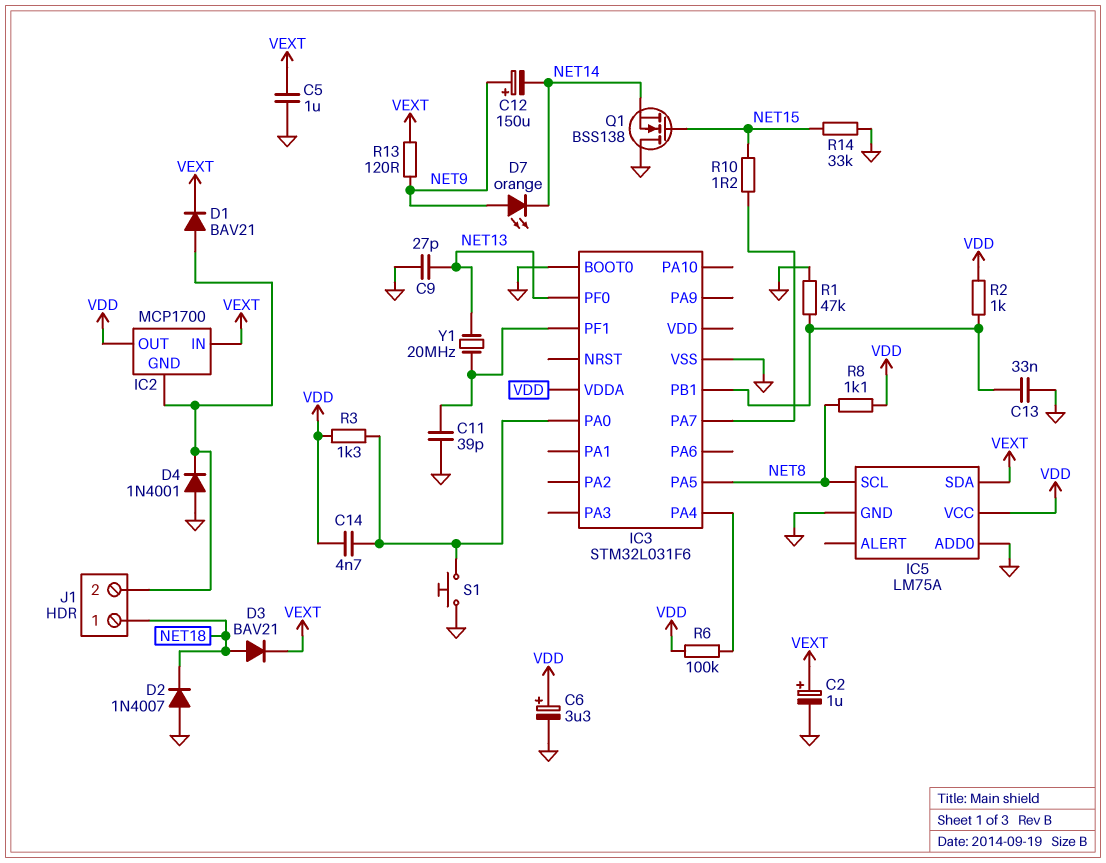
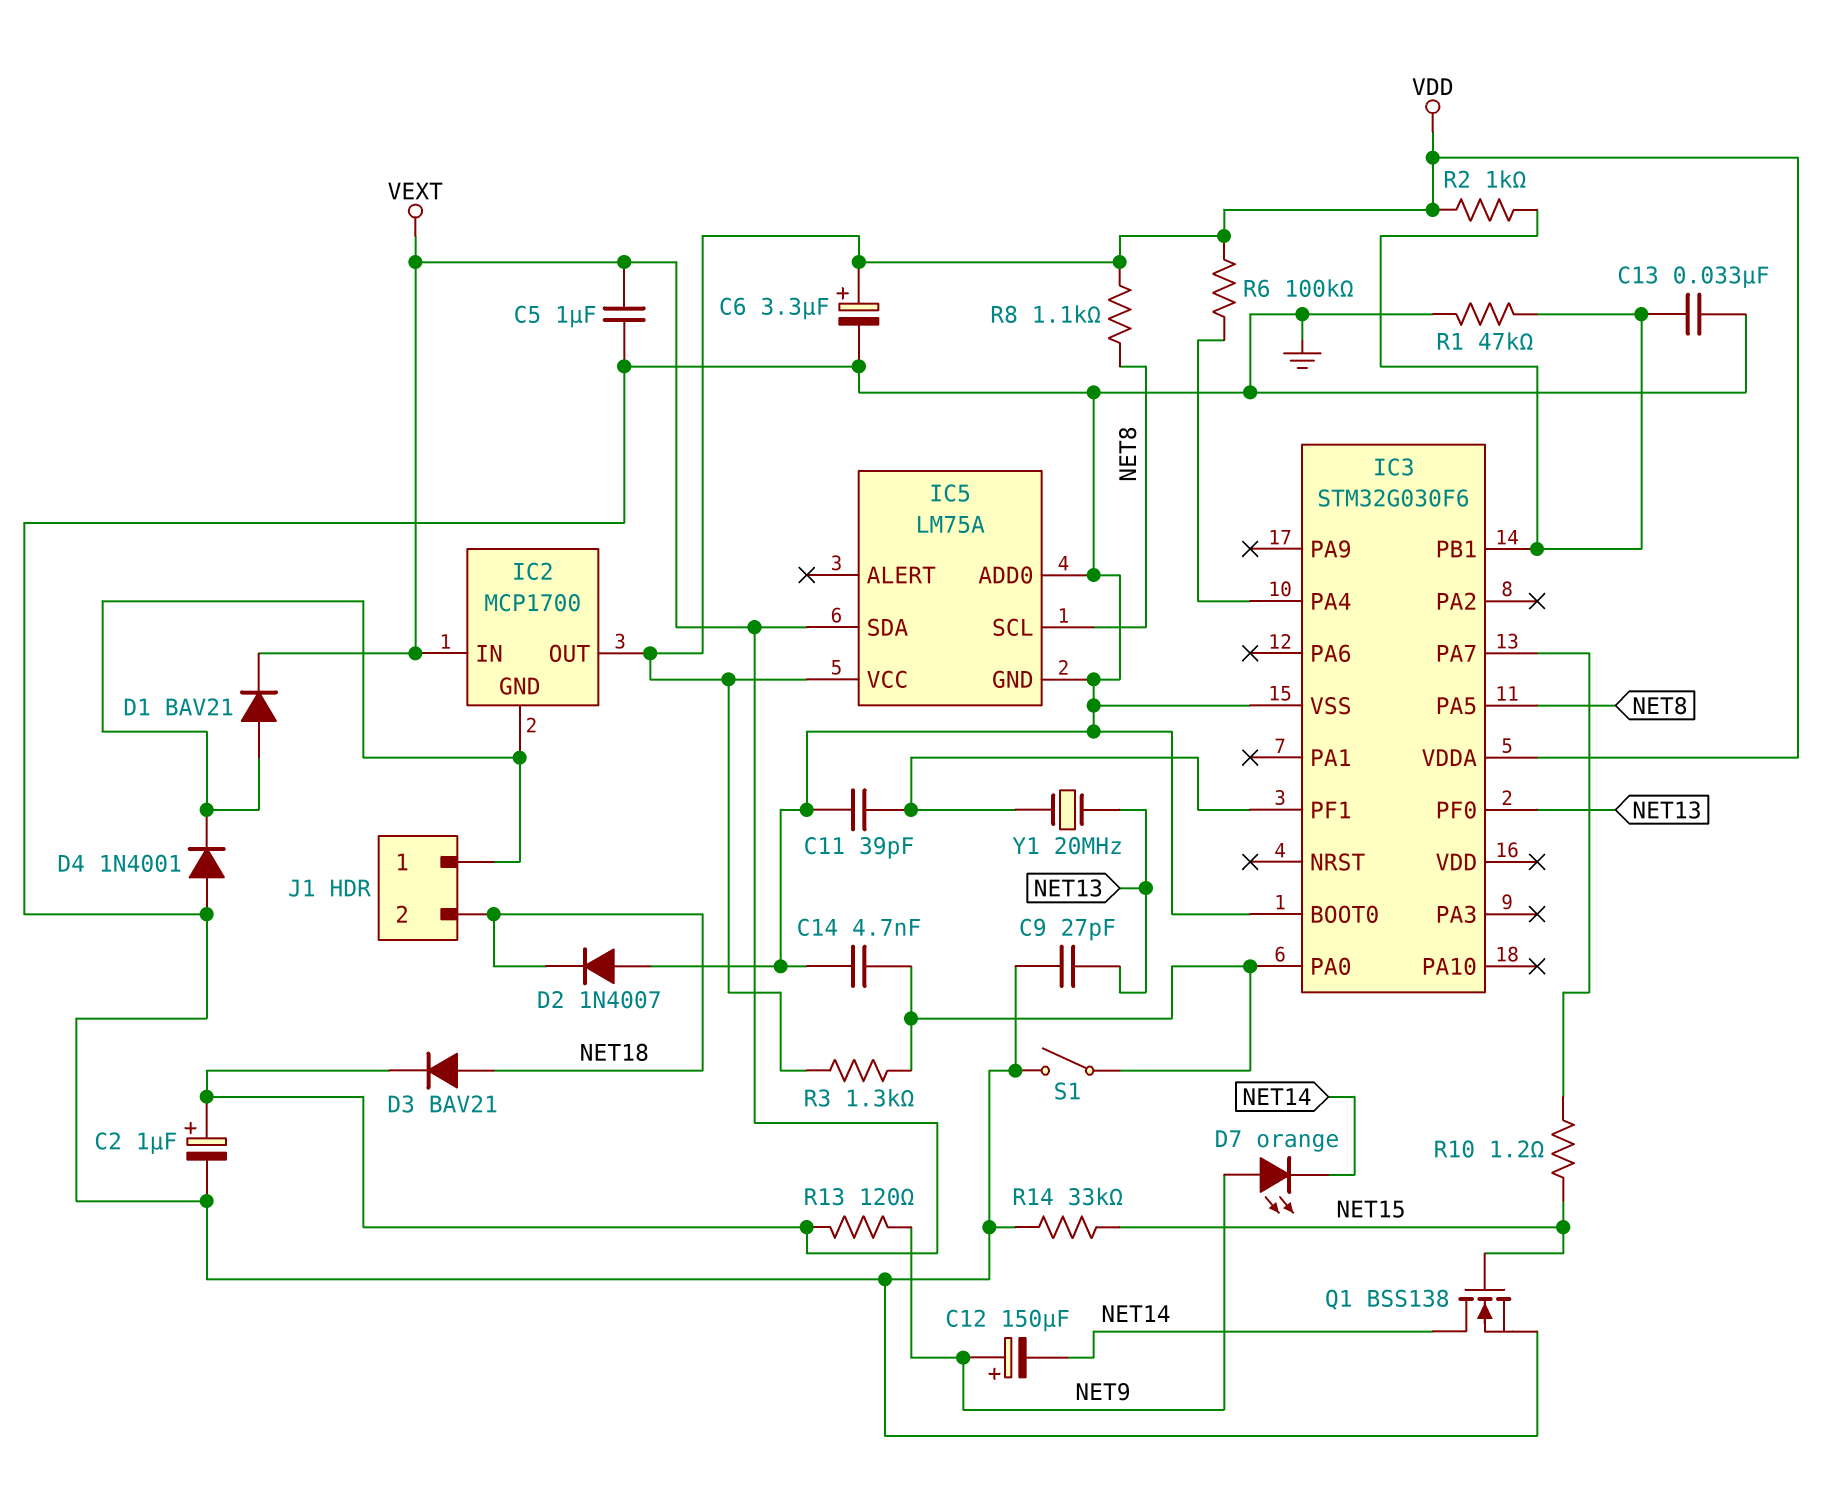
C14: 4.7nF (IC3/PA0, VDD) -> 4.7nF (GND, IC3/PA0)
IC3: STM32L031F6 -> STM32G030F6
J1 pin 1: NET18 -> IC2/GND
J1 pin 2: IC2/GND -> NET18
Q1: NMOS BSS138 (G NET15, D GND, S NET14) -> NMOS BSS138 (G NET15, D NET14, S GND)
S1: button (GND, IC3/PA0) -> switch (GND, IC3/PA0)

